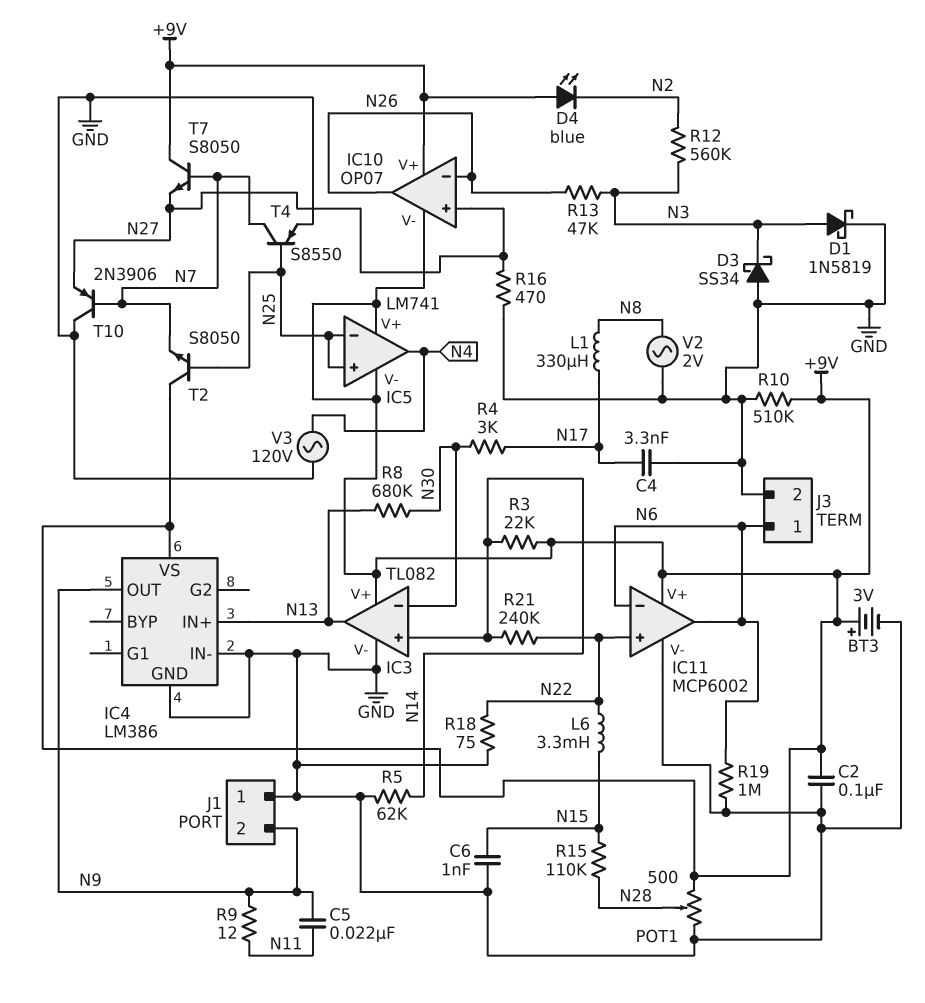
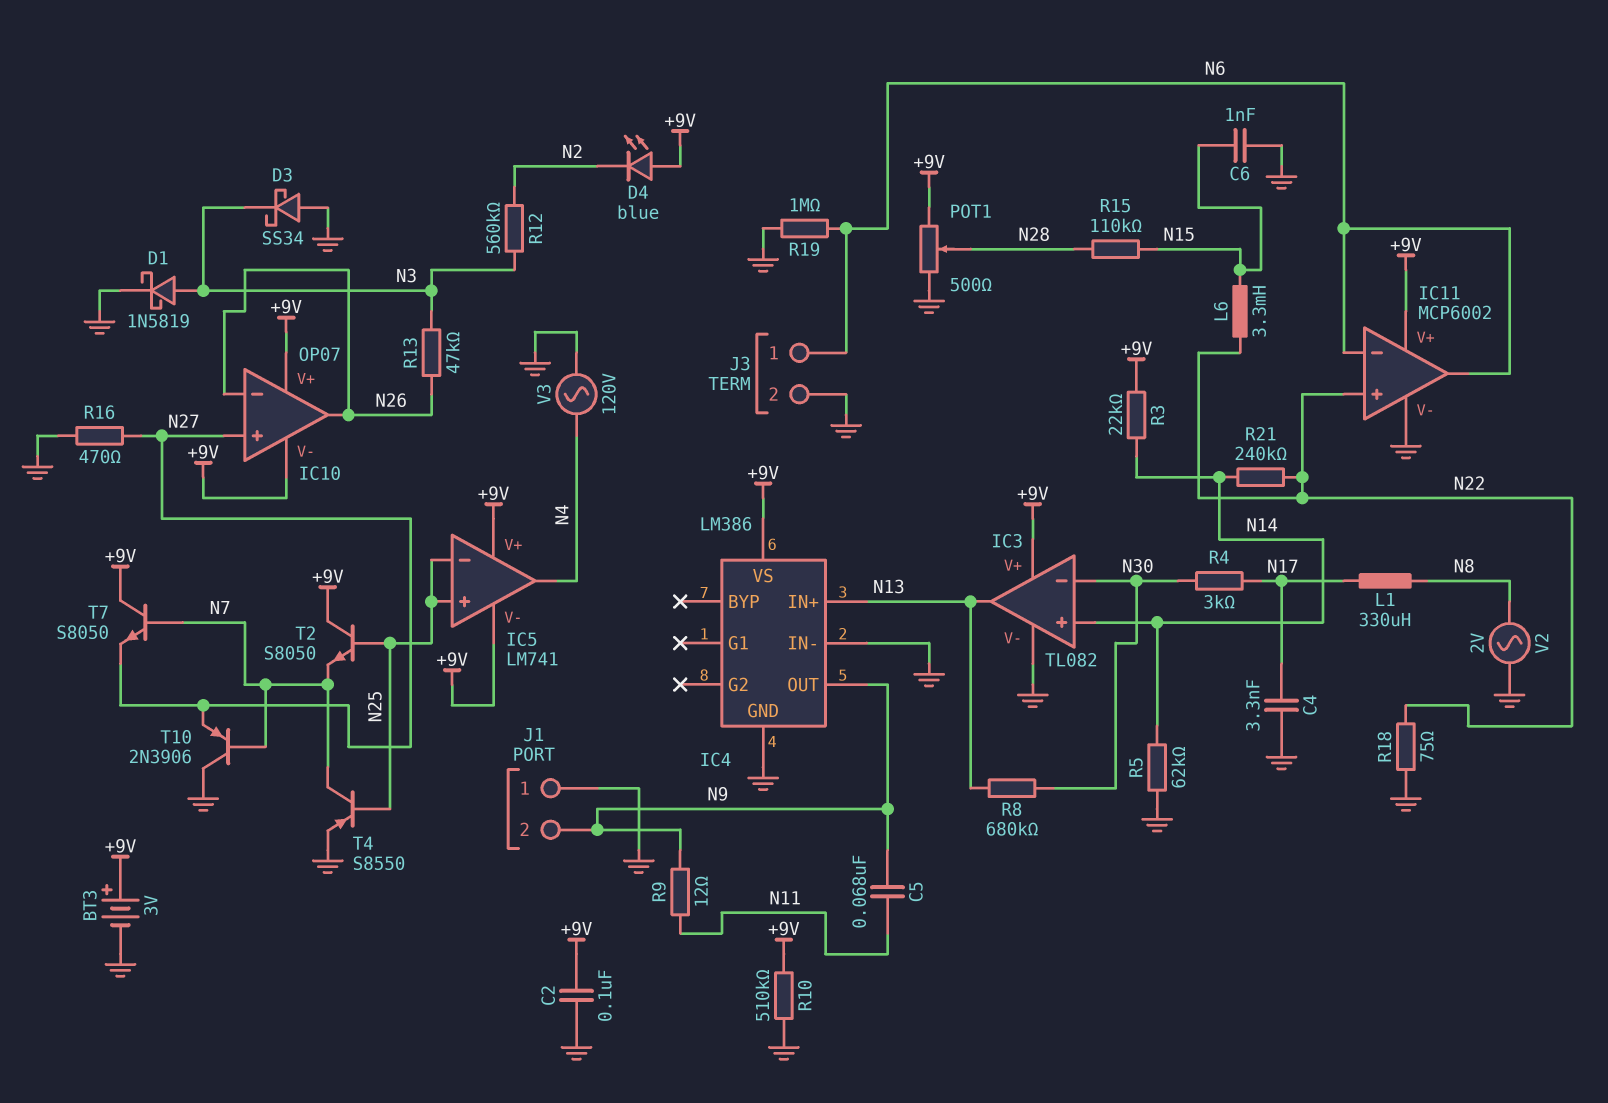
C5: 22nF (N9, N11) -> 68nF (N9, N11)

